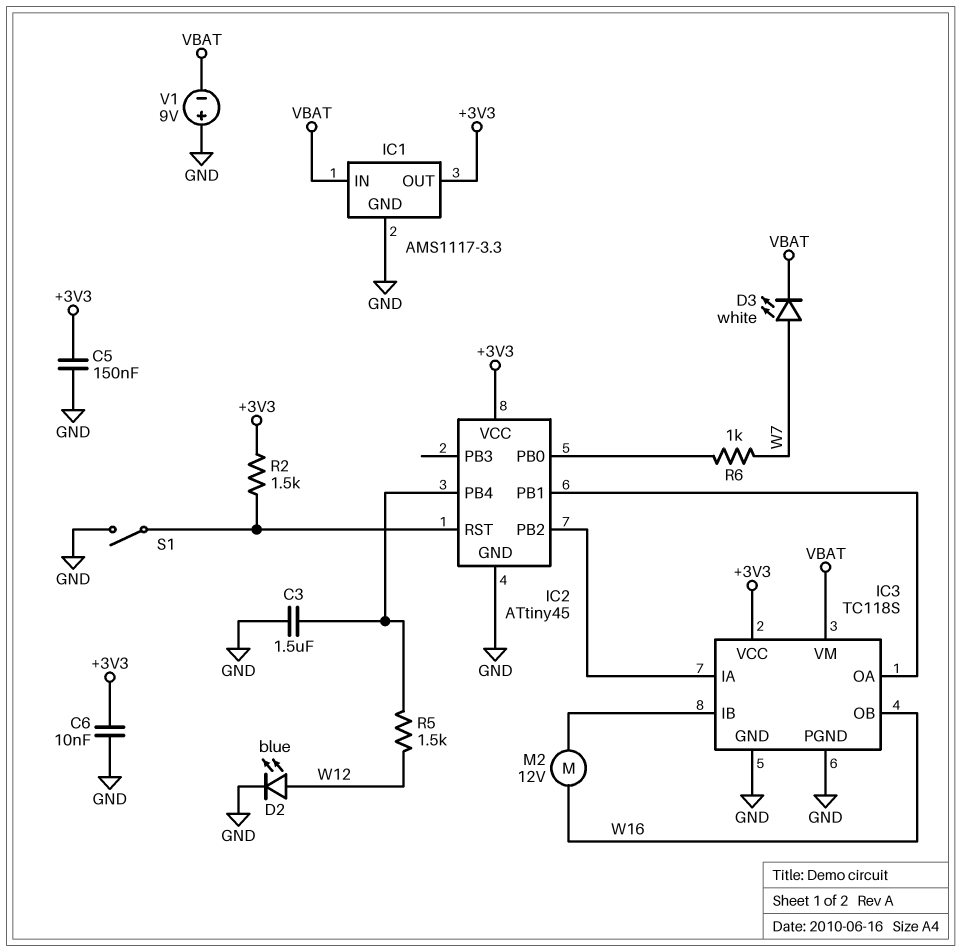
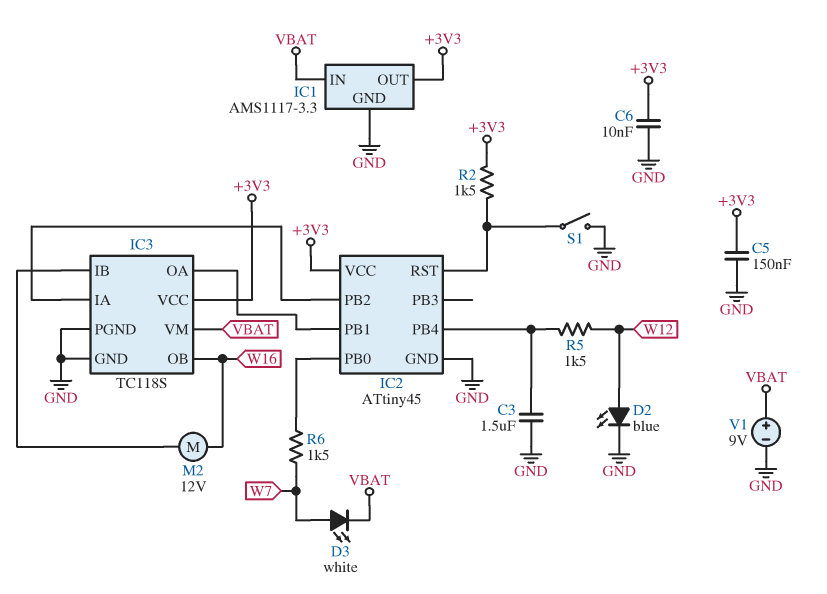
R6: 1k (IC2/PB0, W7) -> 1.5k (IC2/PB0, W7)
V1: 9V (plus GND, minus VBAT) -> 9V (plus VBAT, minus GND)

